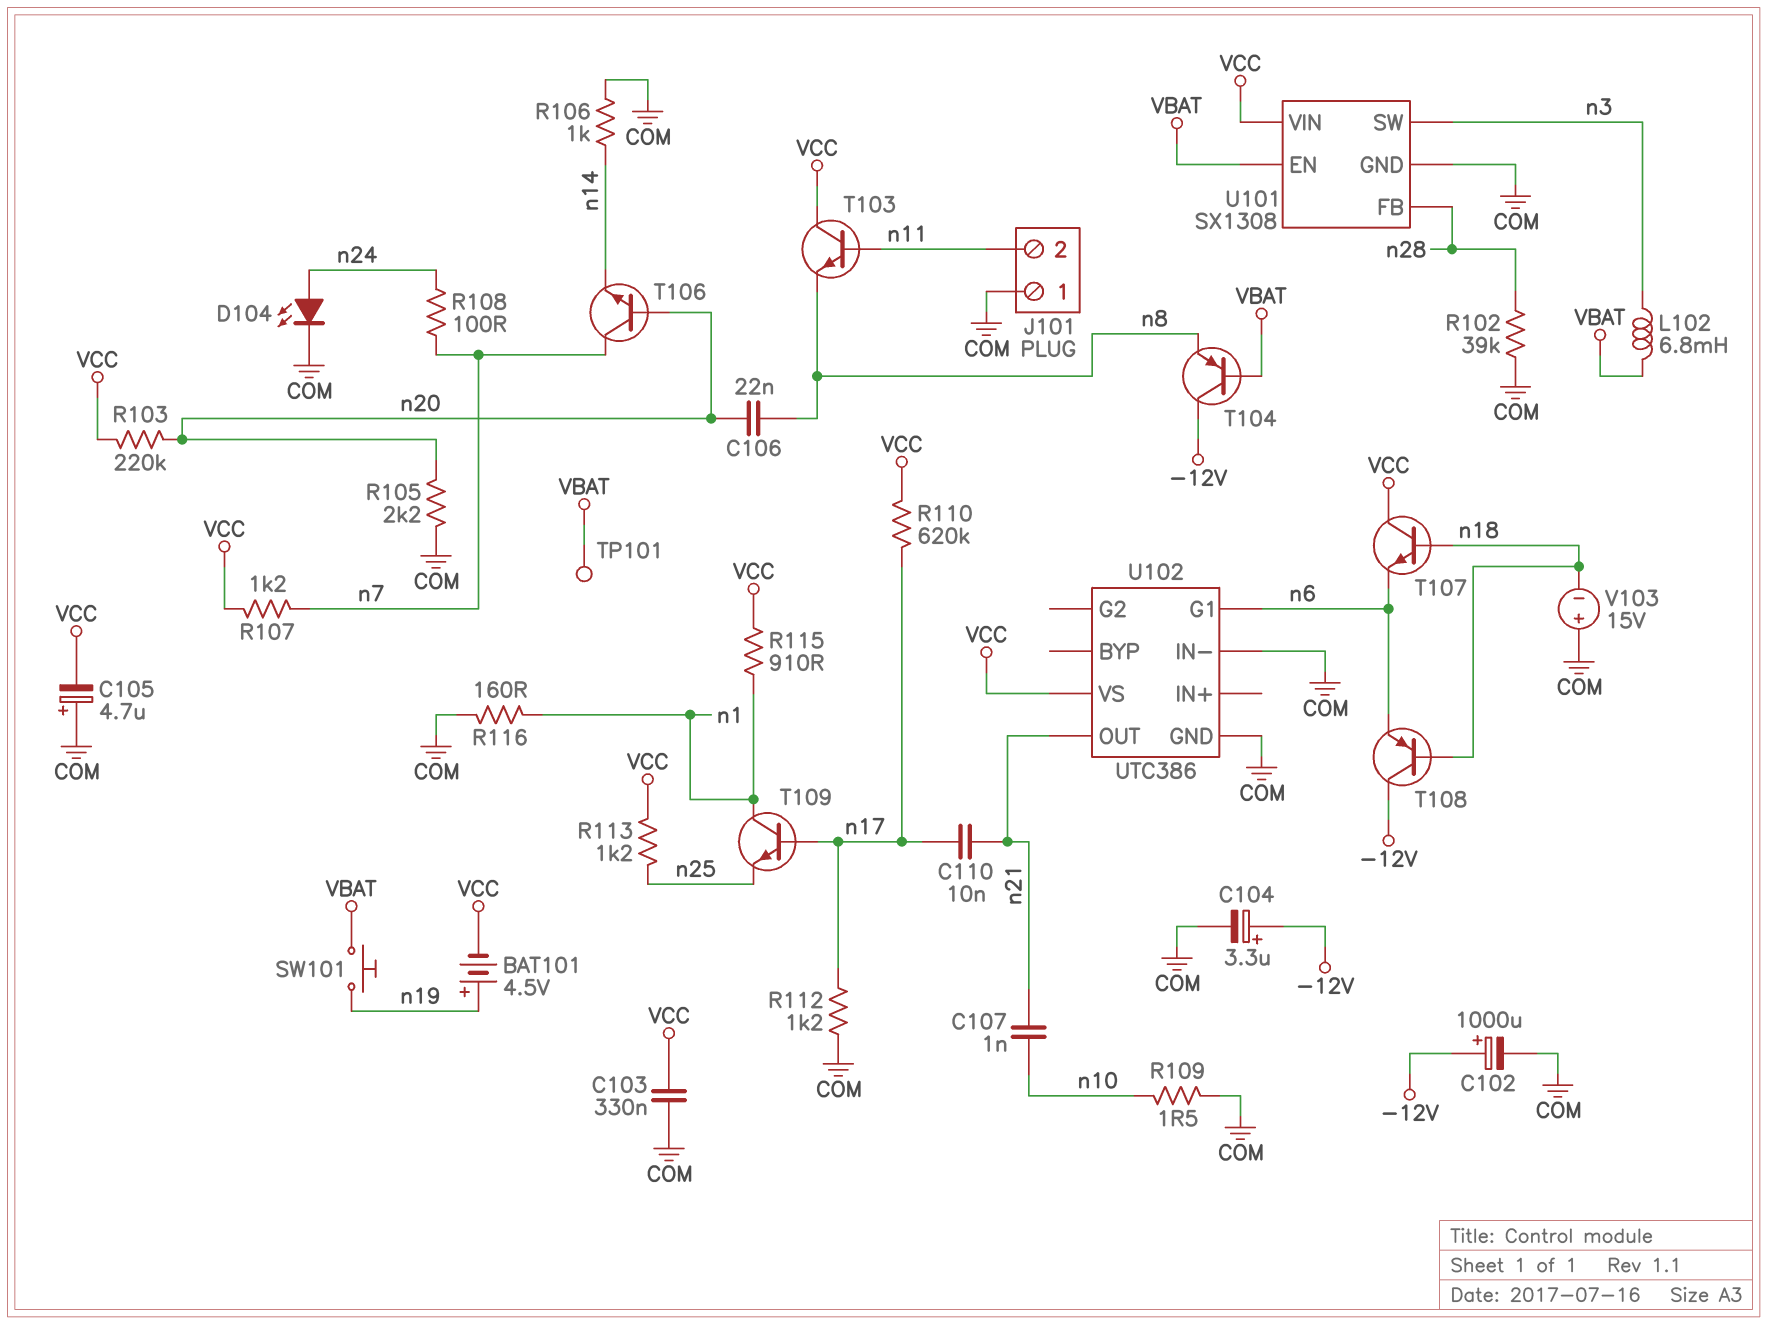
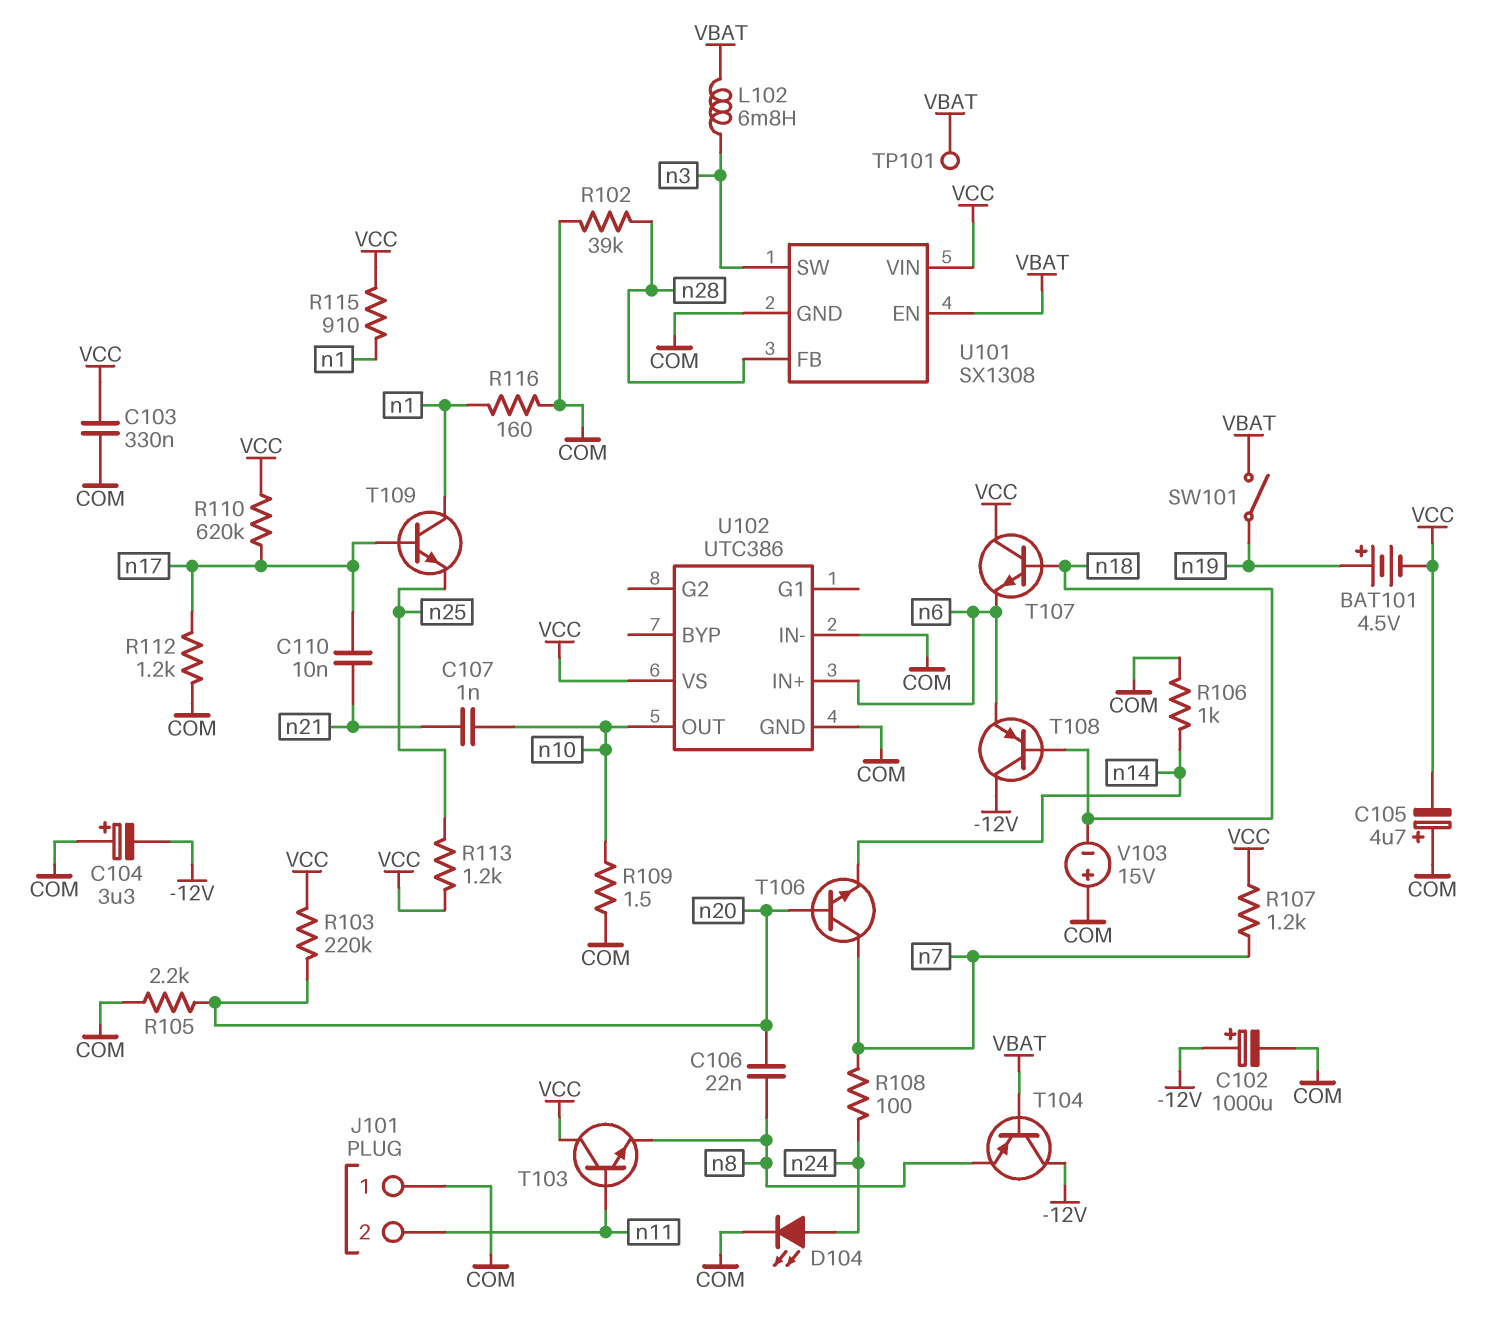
C104: 3.3uF (plus -12V, minus COM) -> 3.3uF (plus COM, minus -12V)
SW101: button (VBAT, n19) -> switch (VBAT, n19)
U102 pin G1: n6 -> none
U102 pin IN+: none -> n6
U102 pin OUT: n21 -> n10

